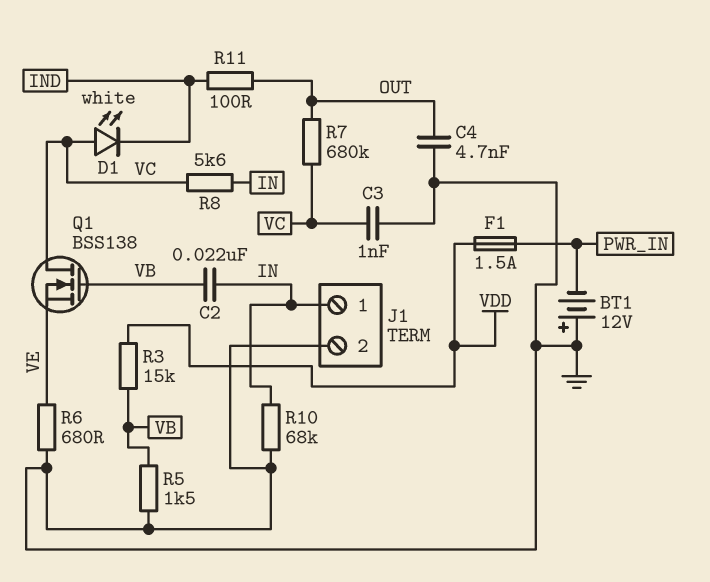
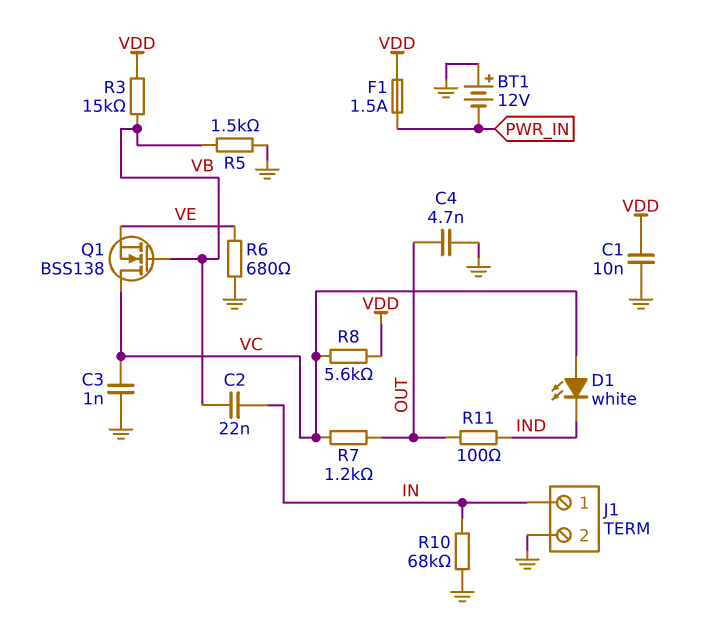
C1: none -> 10nF (GND, VDD)
R7: 680k (OUT, VC) -> 1.2k (OUT, VC)
R8: 5.6k (IN, VC) -> 5.6k (VC, VDD)

